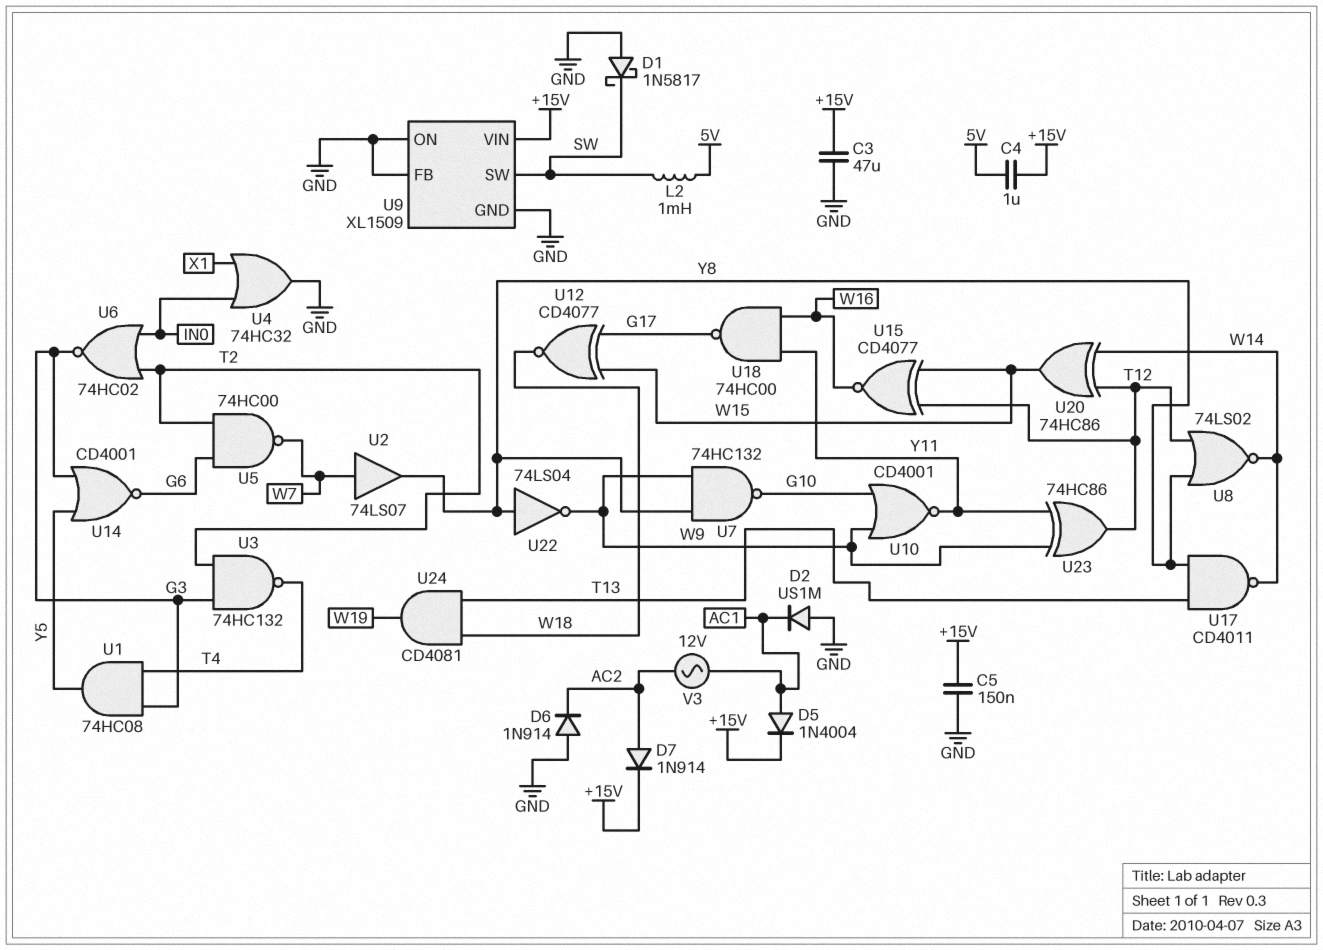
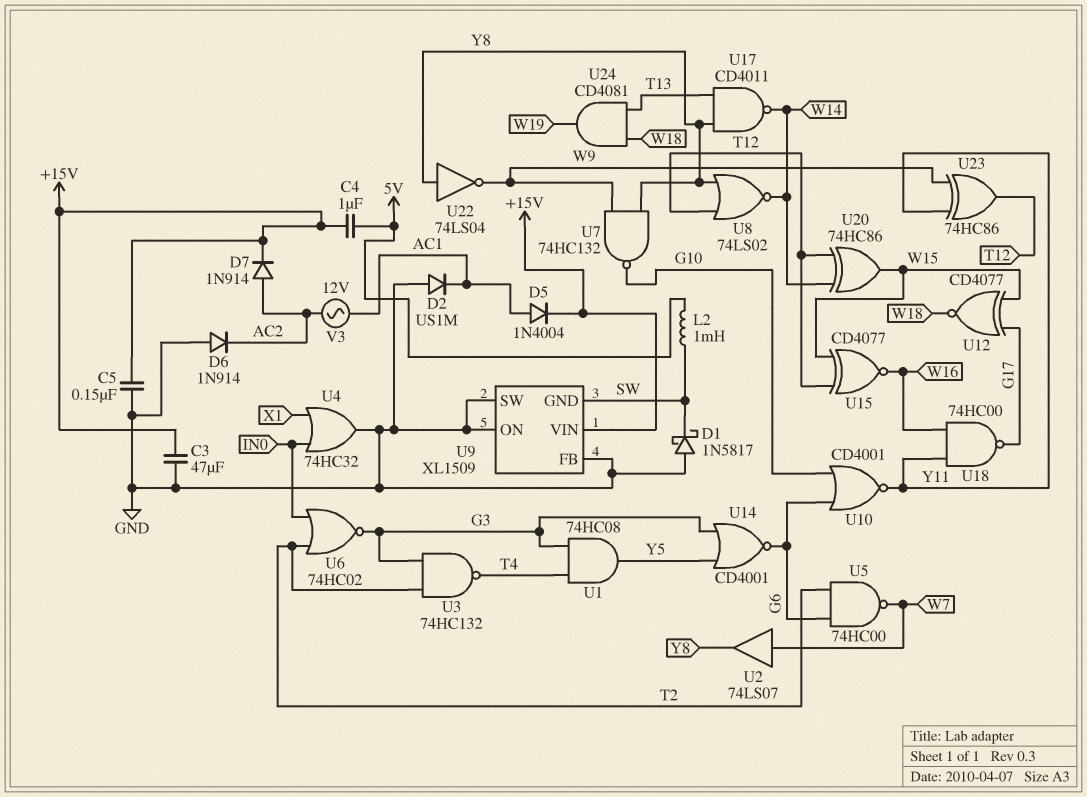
U9 pin GND: GND -> SW
U9 pin SW: SW -> GND
U10: NOR CD4001 (in G10, in W9, out Y11) -> NOR CD4001 (in G6, in G10, out Y11)

